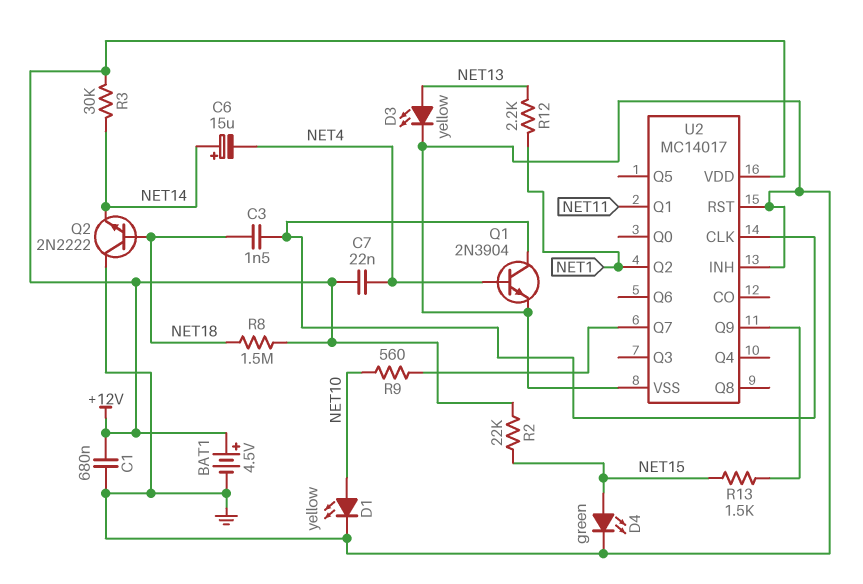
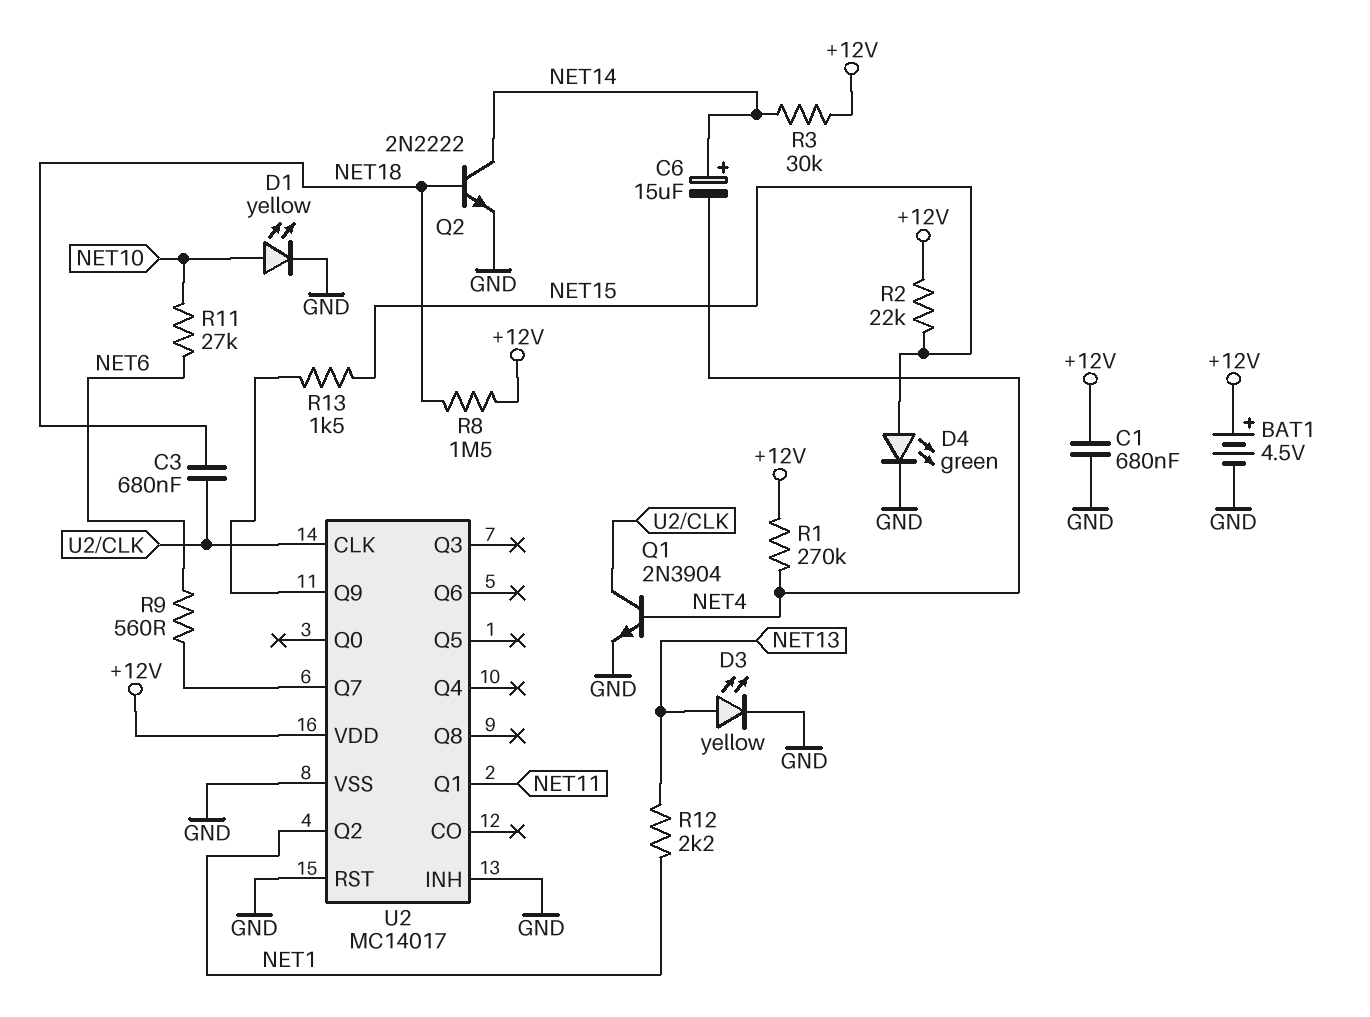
C3: 1.5nF (NET18, U2/CLK) -> 680nF (NET18, U2/CLK)
C7: 22nF (+12V, NET4) -> none
Q2: NPN 2N2222 (B NET18, C GND, E NET14) -> NPN 2N2222 (B NET18, C NET14, E GND)
R1: none -> 270k (+12V, NET4)
R9: 560 (NET10, U2/Q7) -> 560 (NET6, U2/Q7)
R11: none -> 27k (NET6, NET10)

